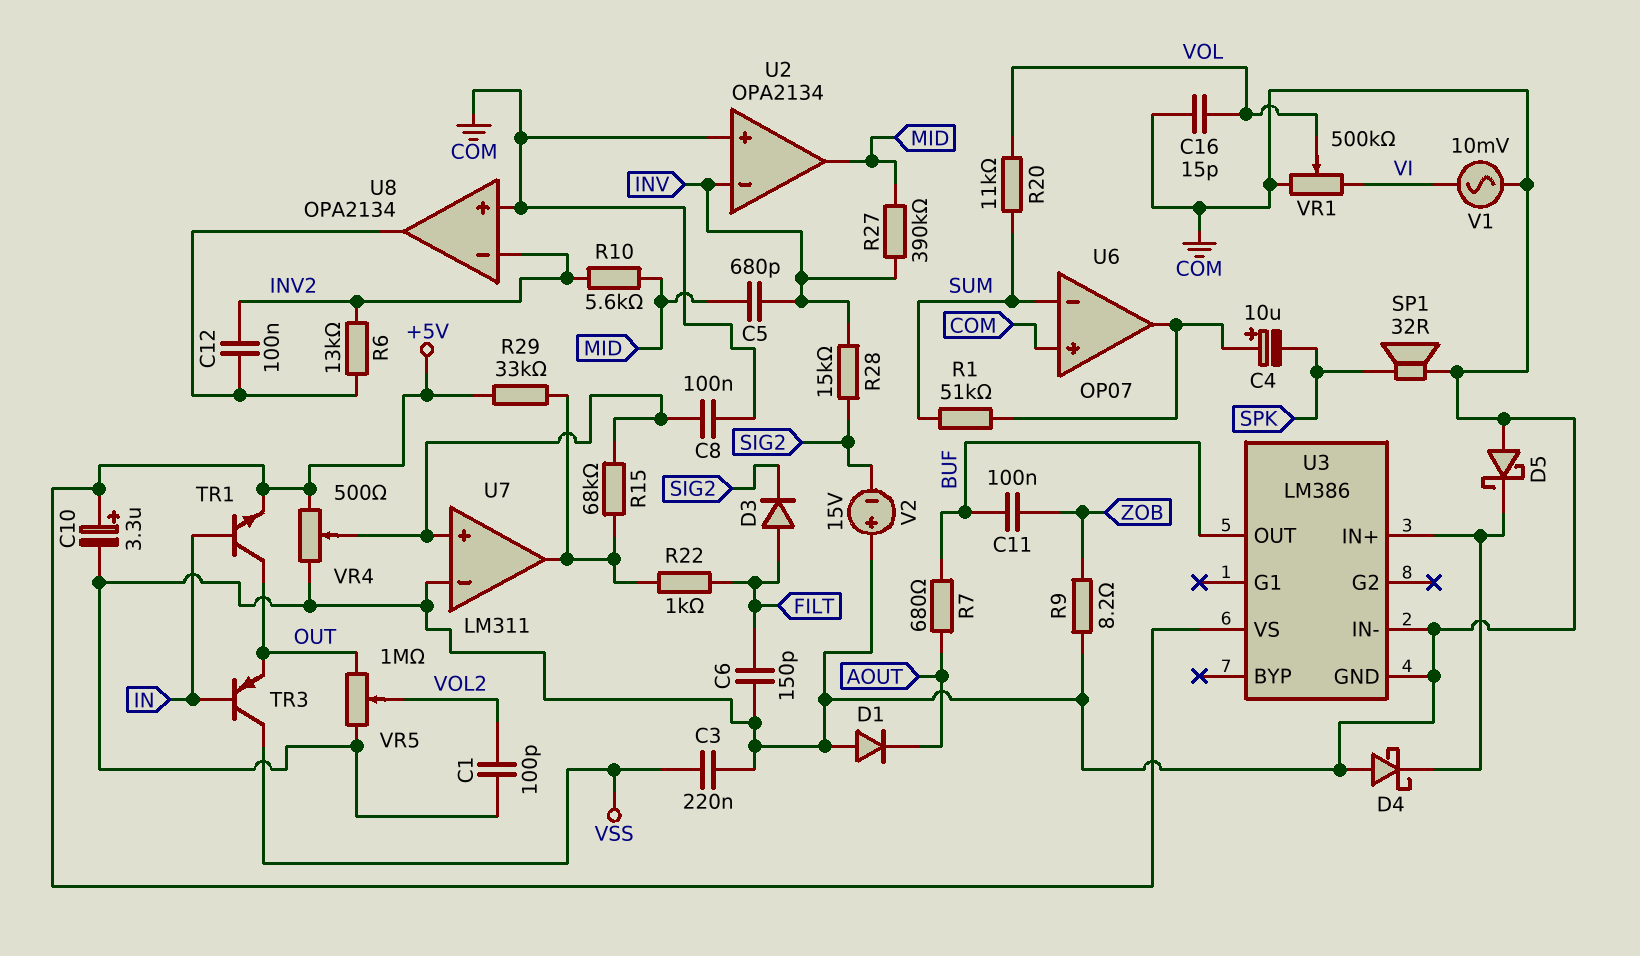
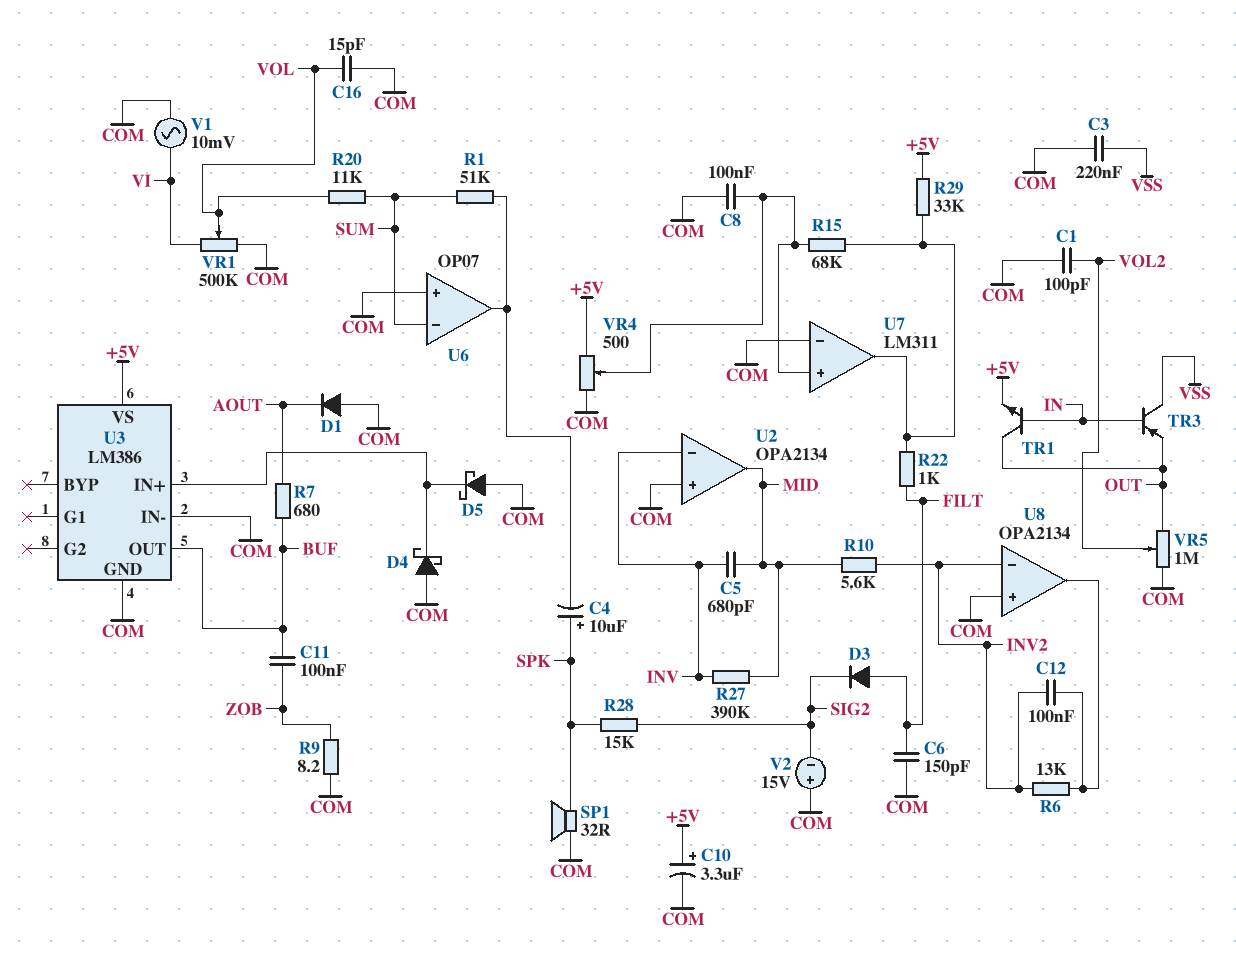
C4: 10uF (plus U6/out, minus SPK) -> 10uF (plus SPK, minus U6/out)
R28: 15k (INV, SIG2) -> 15k (SIG2, SPK)

